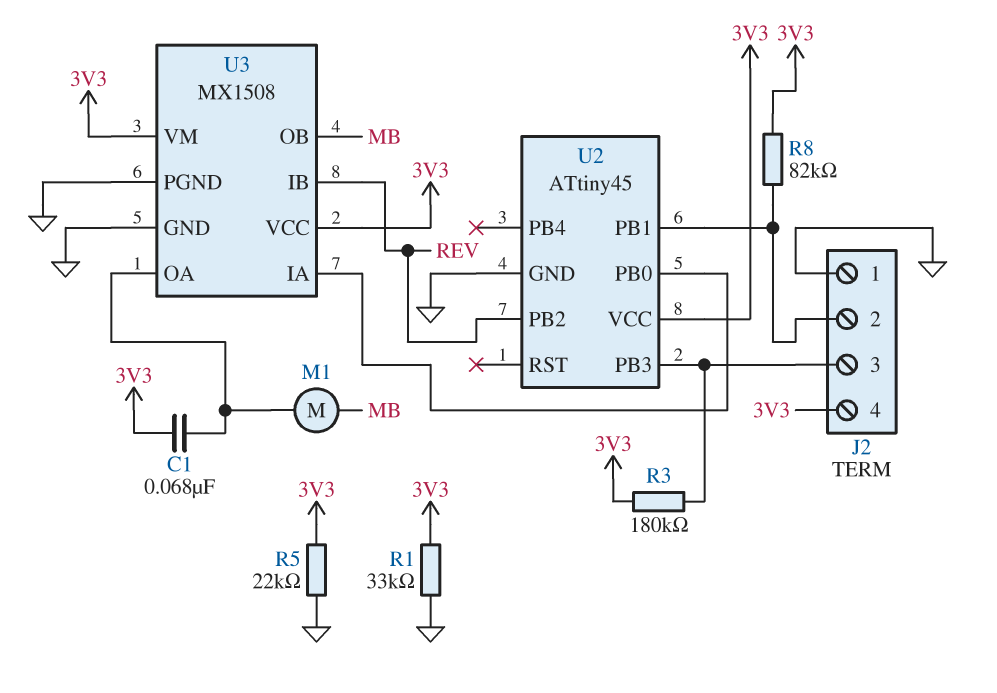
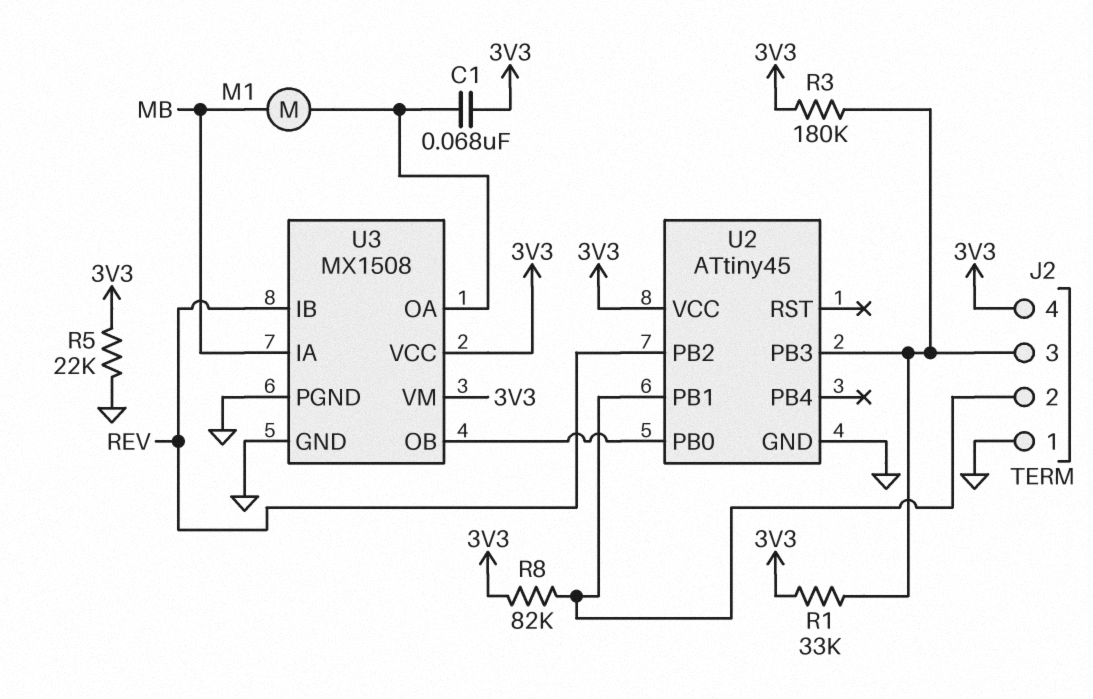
R1: 33k (3V3, GND) -> 33k (3V3, J2/3)
U3 pin IA: U2/PB0 -> MB
U3 pin OB: MB -> U2/PB0

